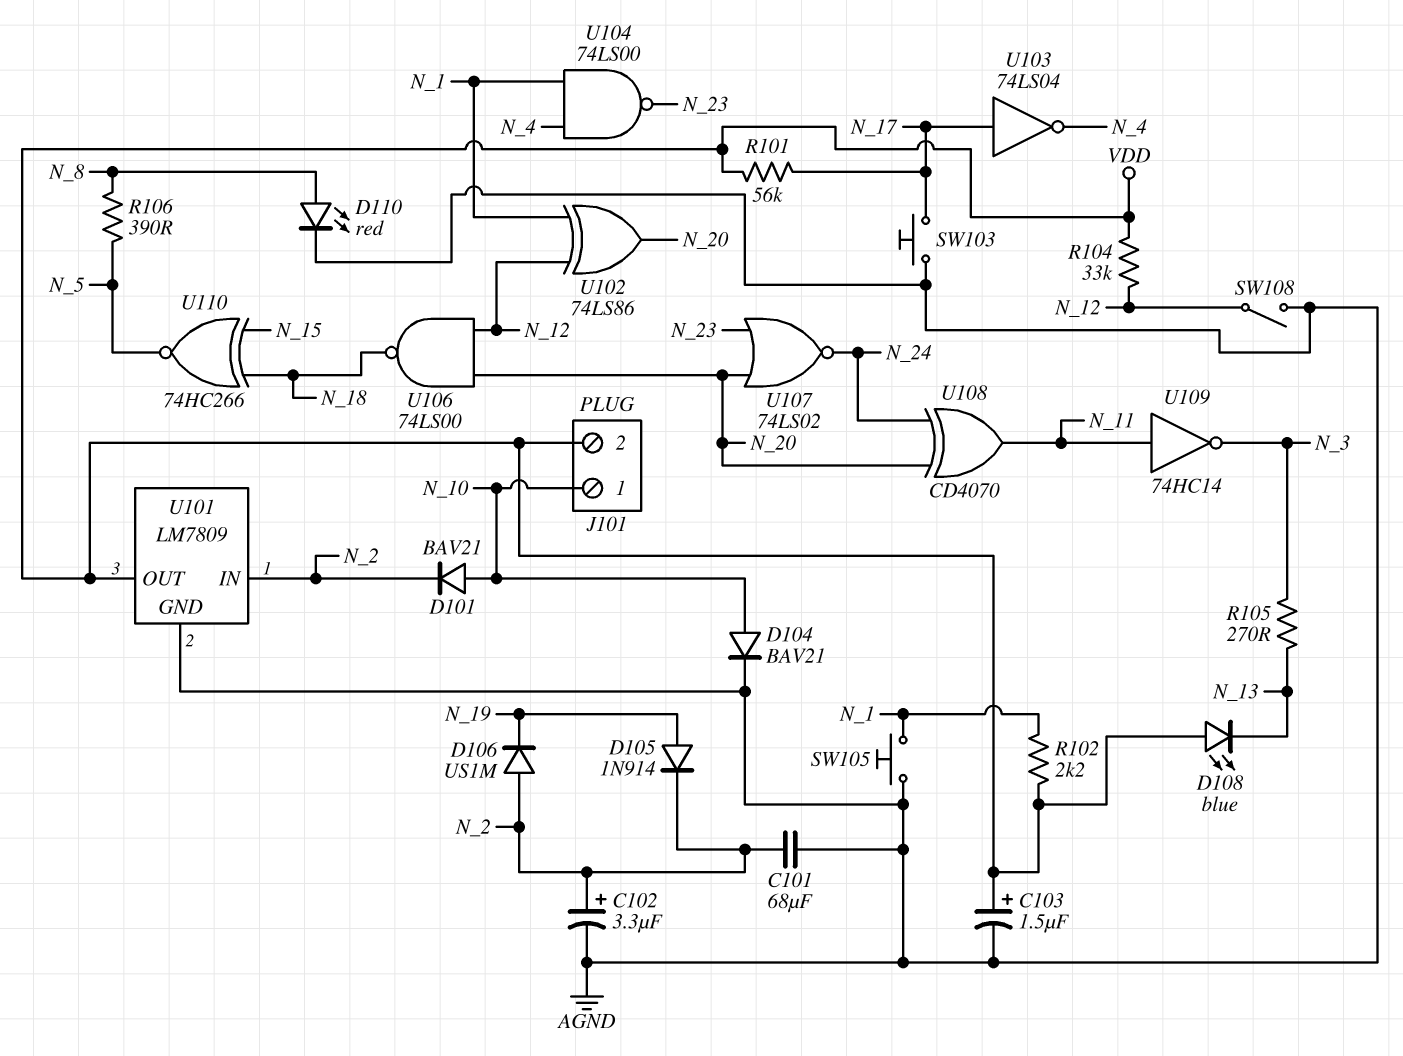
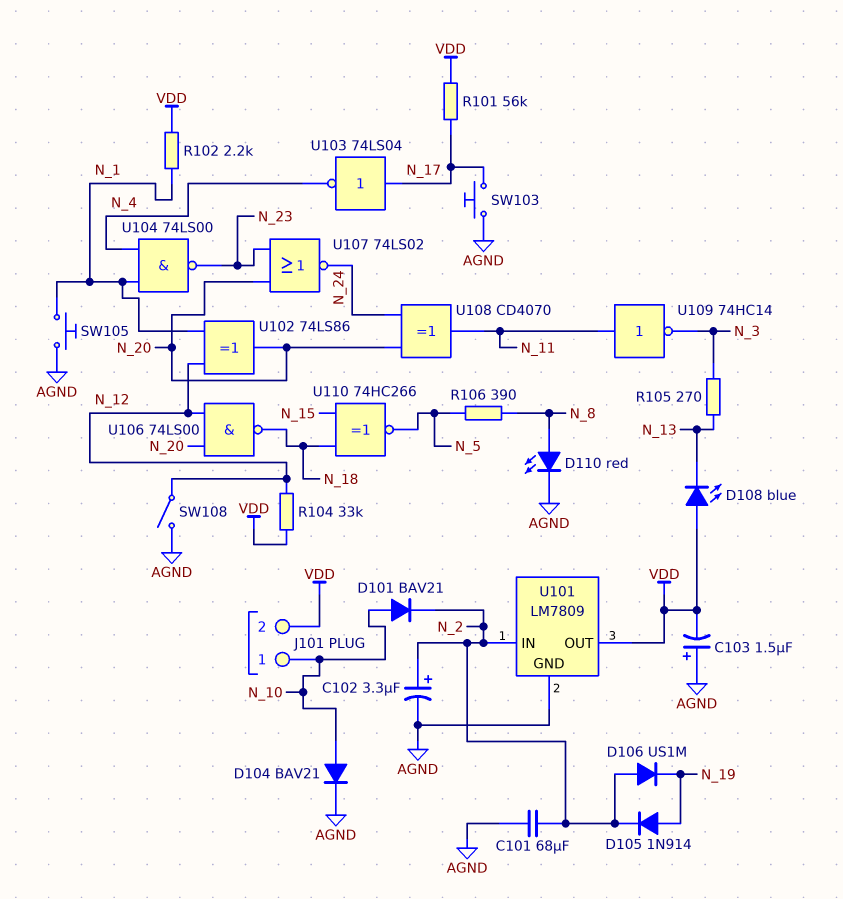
C103: 1.5uF (plus VDD, minus AGND) -> 1.5uF (plus AGND, minus VDD)

